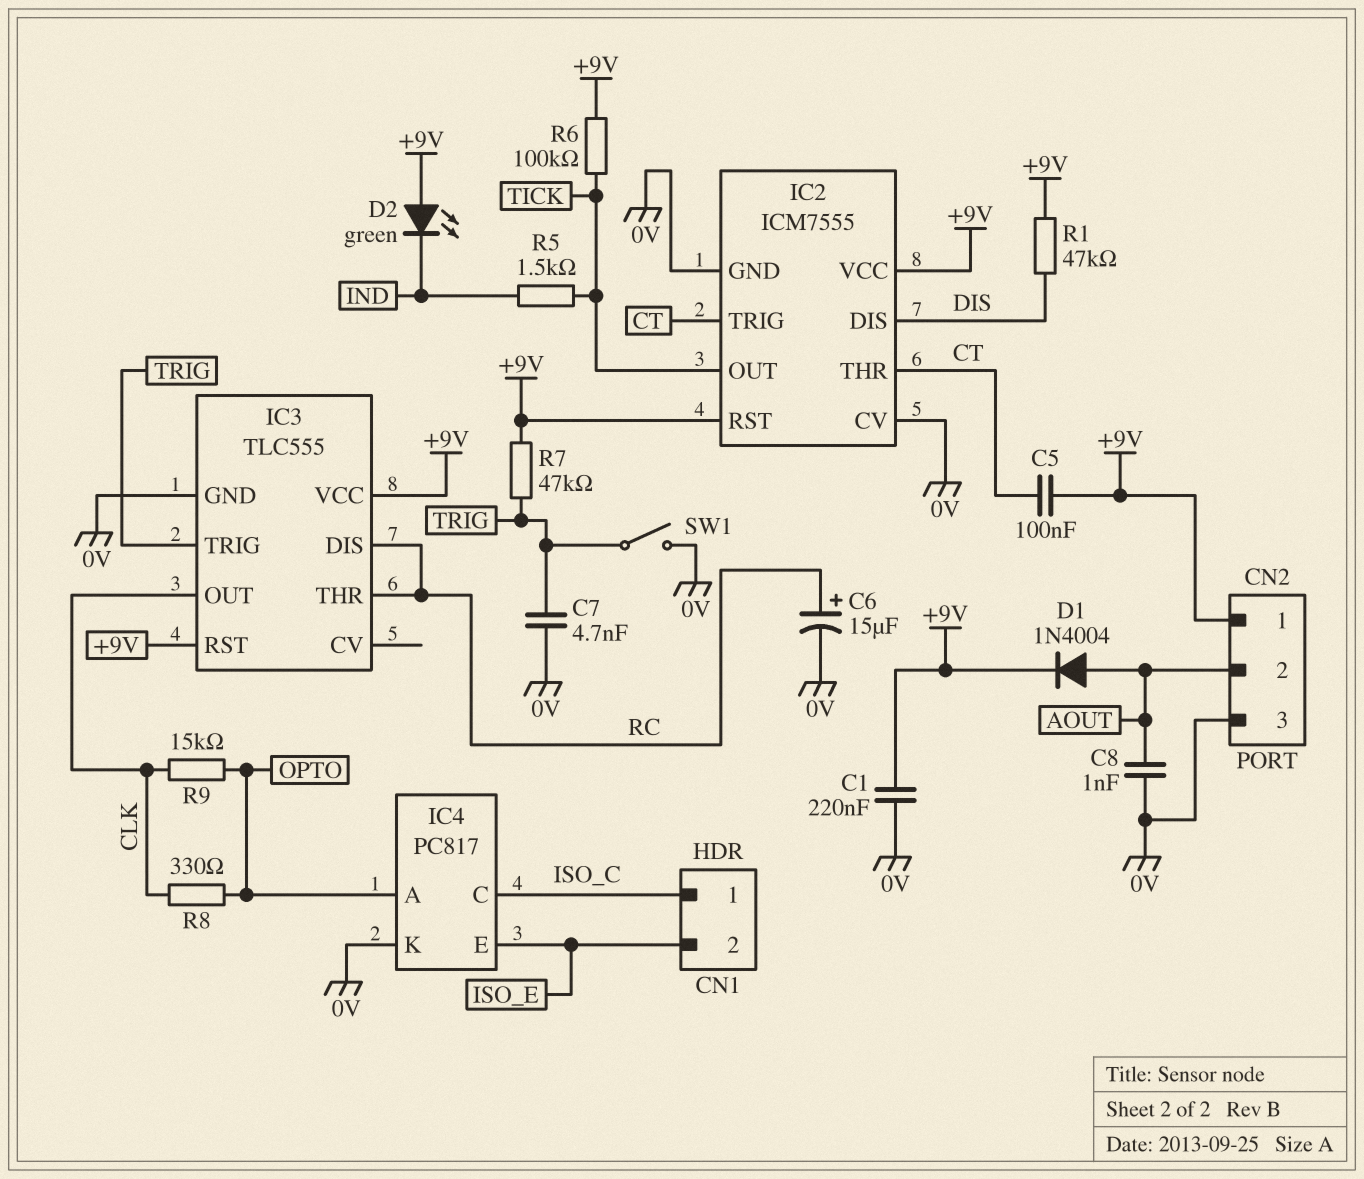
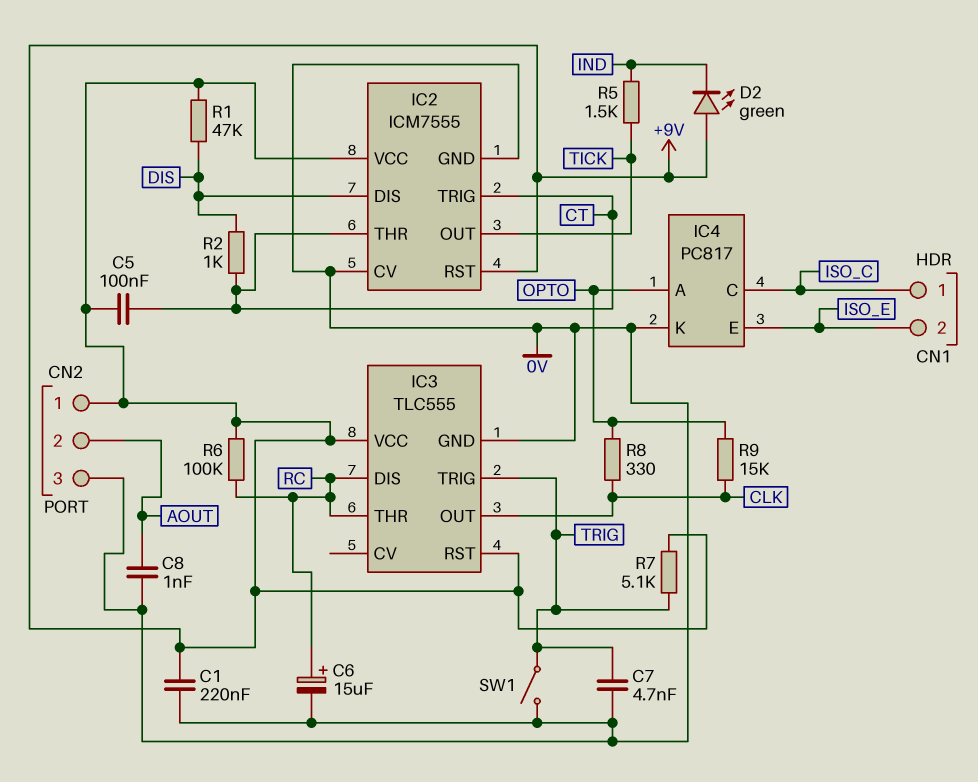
D1: diode 1N4004 (A AOUT, K +9V) -> none
R2: none -> 1k (CT, DIS)
R6: 100k (+9V, TICK) -> 100k (+9V, RC)
R7: 47k (+9V, TRIG) -> 5.1k (+9V, TRIG)

